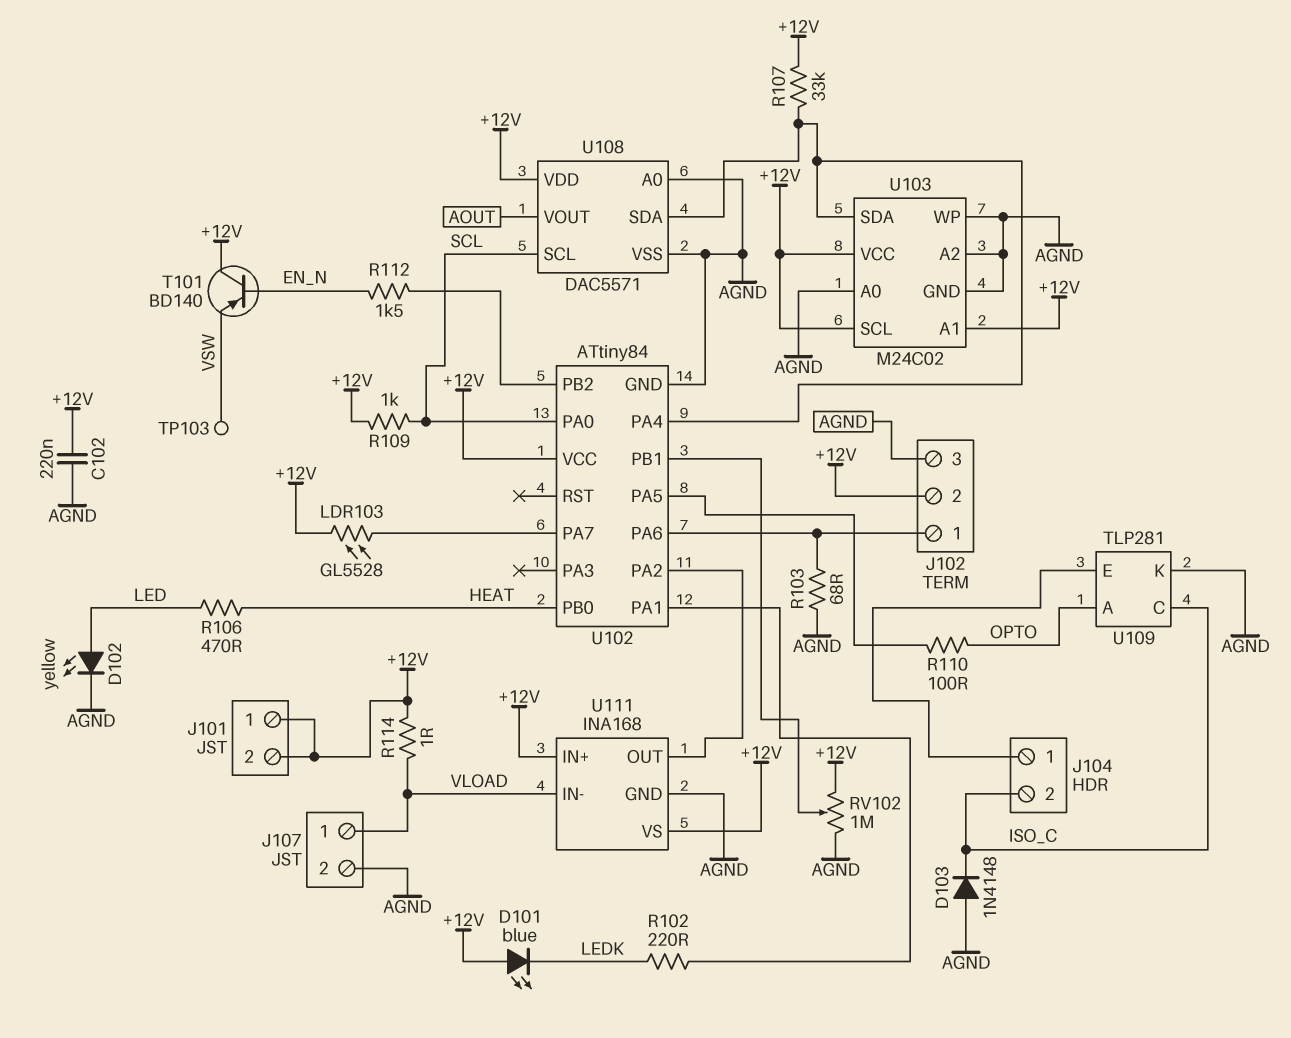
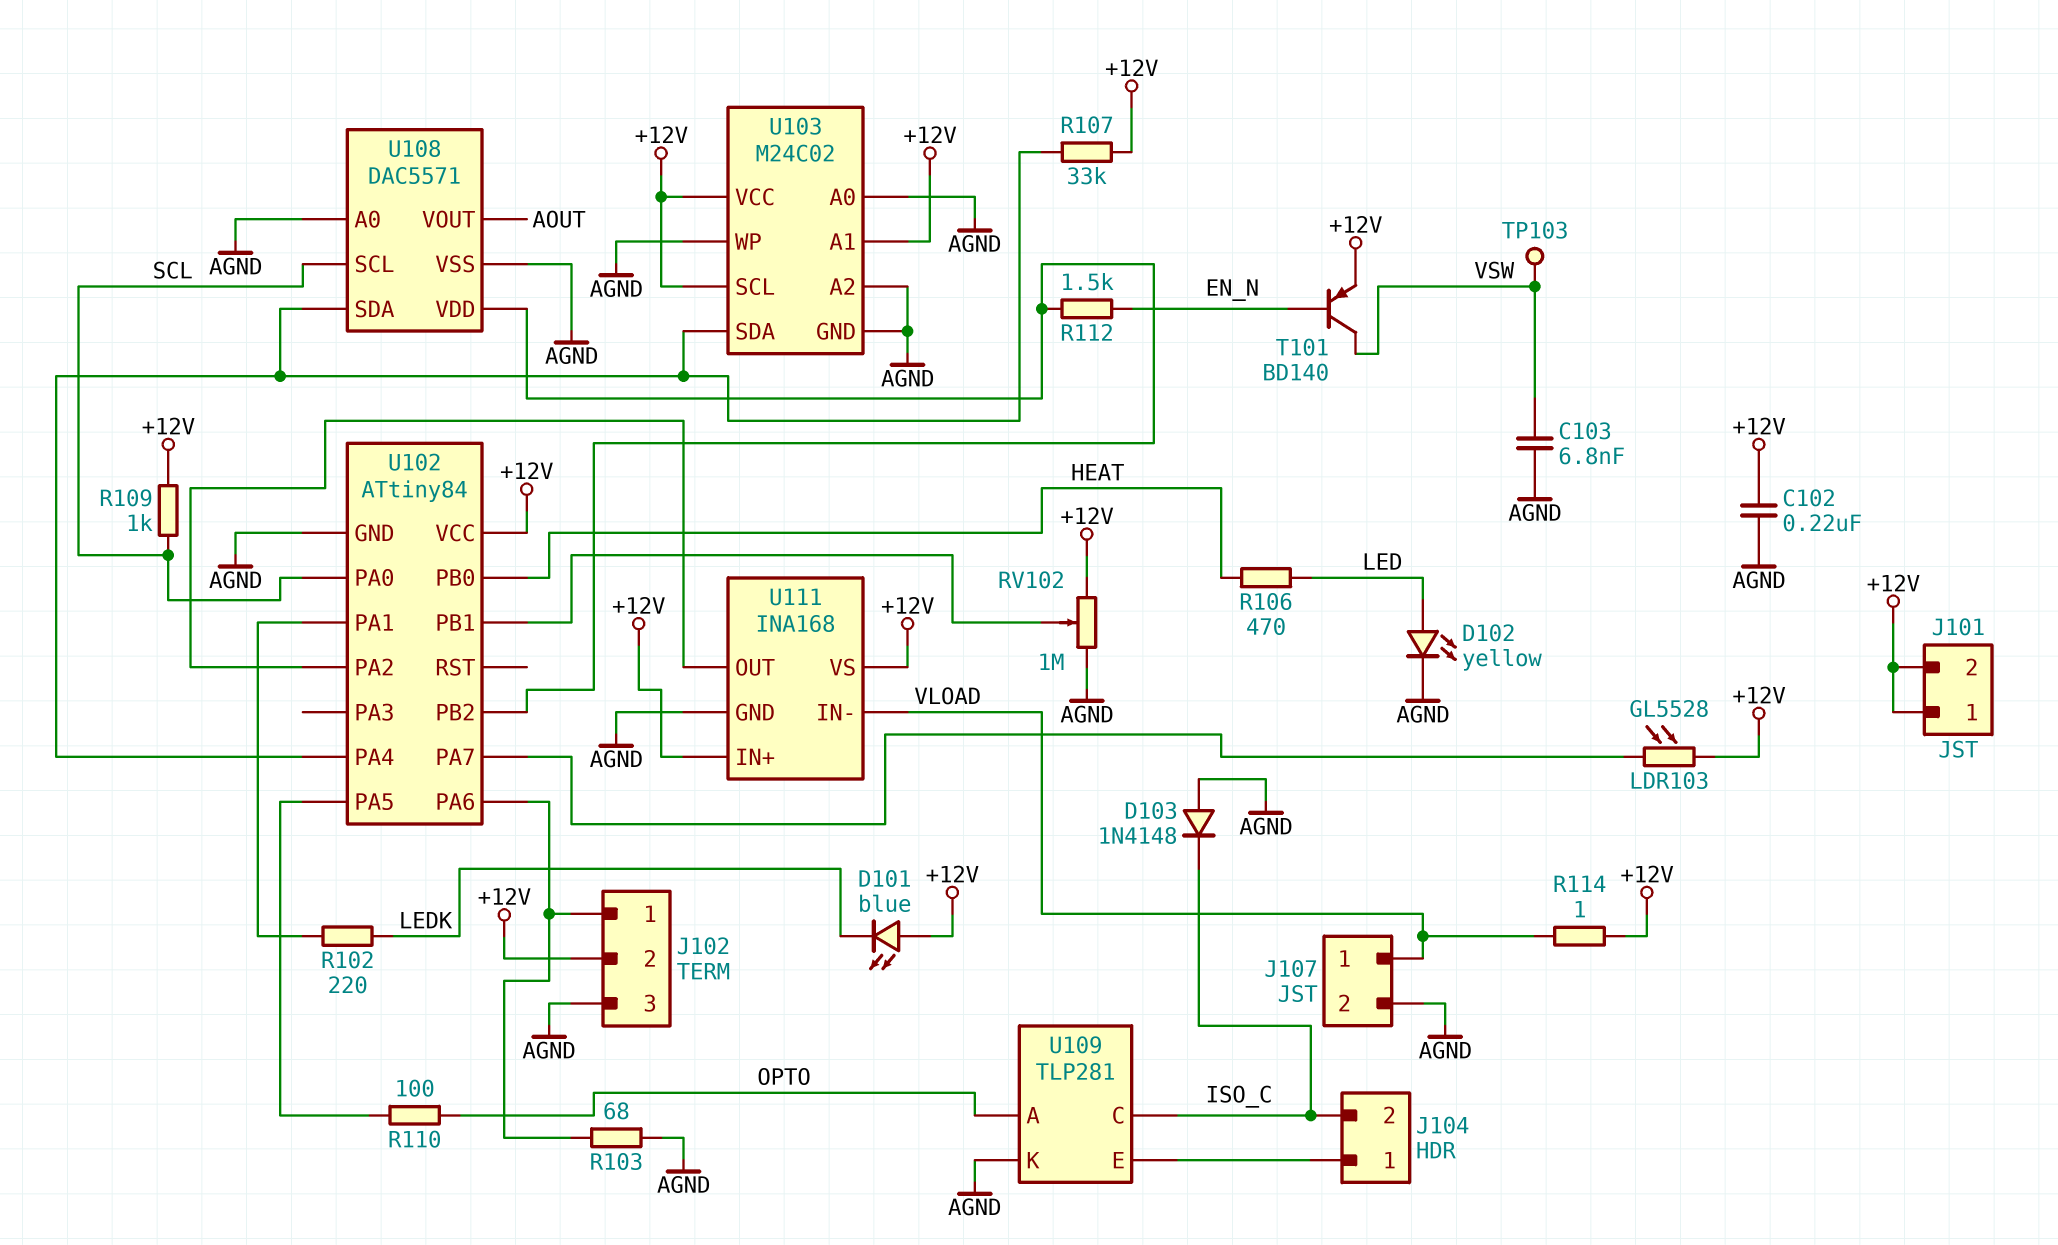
C103: none -> 6.8nF (AGND, VSW)
T101: PNP BD140 (B EN_N, C +12V, E VSW) -> PNP BD140 (B EN_N, C VSW, E +12V)
U108 pin VDD: +12V -> U102/PB2

